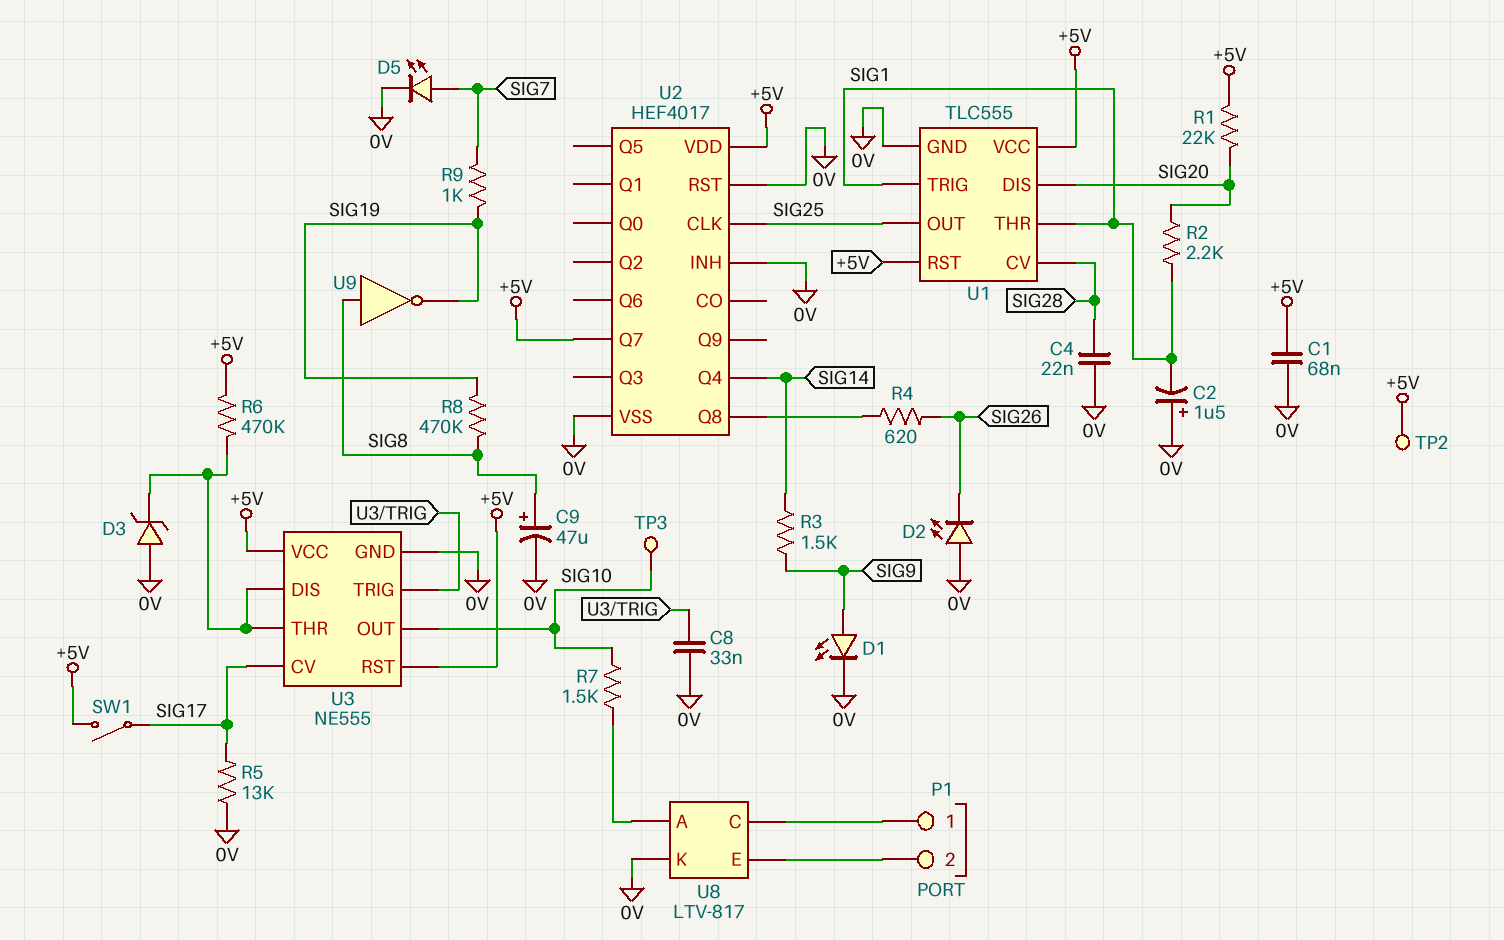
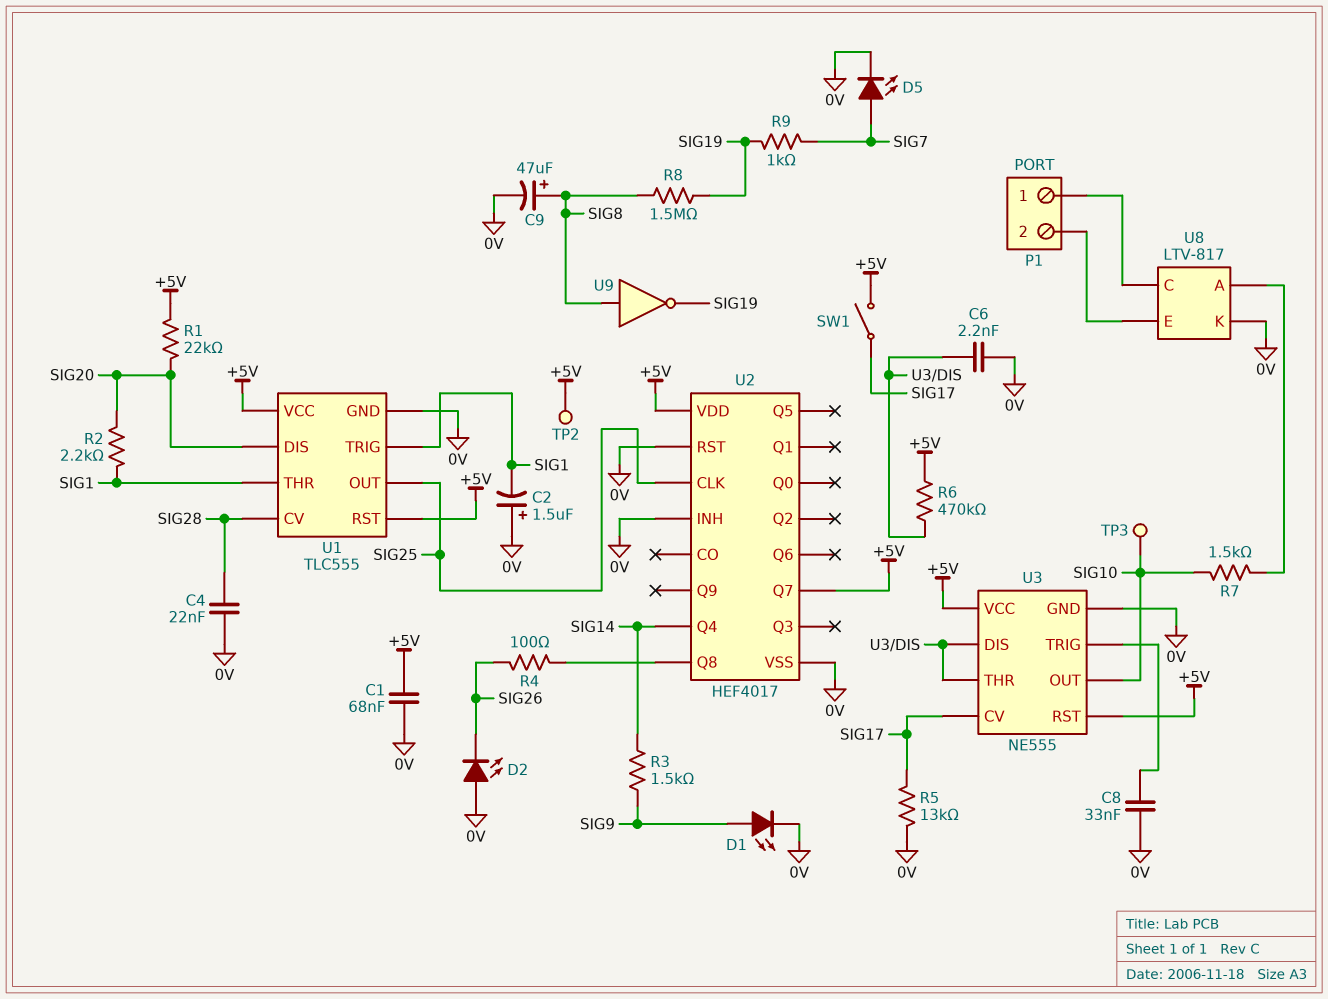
C6: none -> 2.2nF (0V, U3/DIS)
D3: zener (A 0V, K U3/DIS) -> none
R4: 620 (SIG26, U2/Q8) -> 100 (SIG26, U2/Q8)
R8: 470k (SIG8, SIG19) -> 1.5M (SIG8, SIG19)

